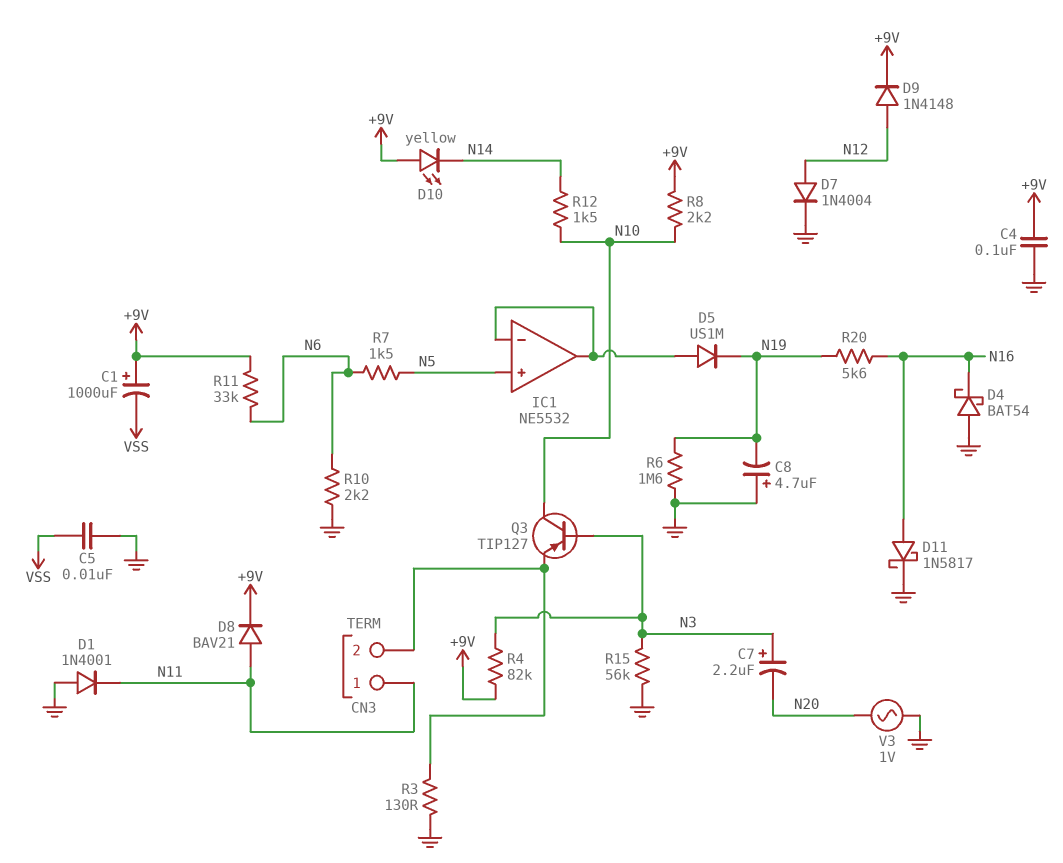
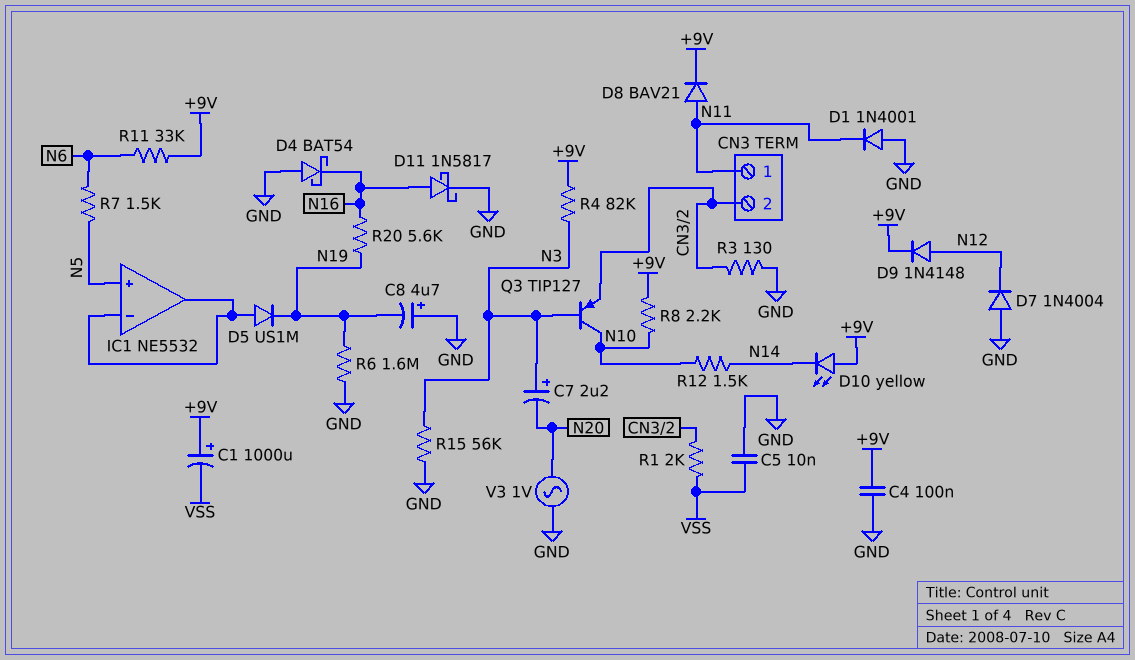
D7: diode 1N4004 (A N12, K GND) -> diode 1N4004 (A GND, K N12)
R1: none -> 2k (CN3/2, VSS)
R10: 2.2k (GND, N6) -> none

